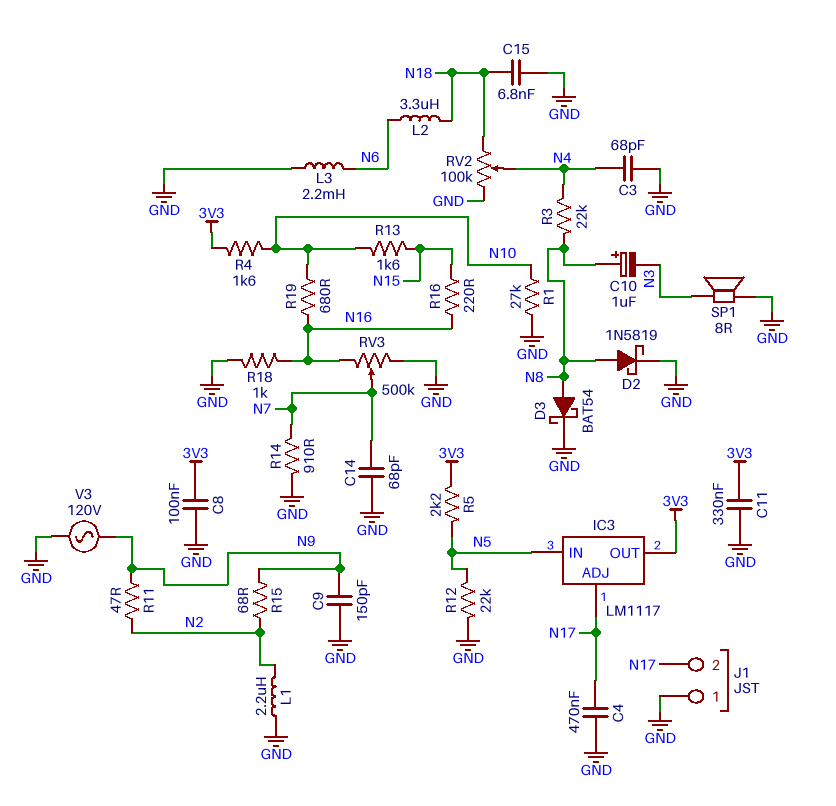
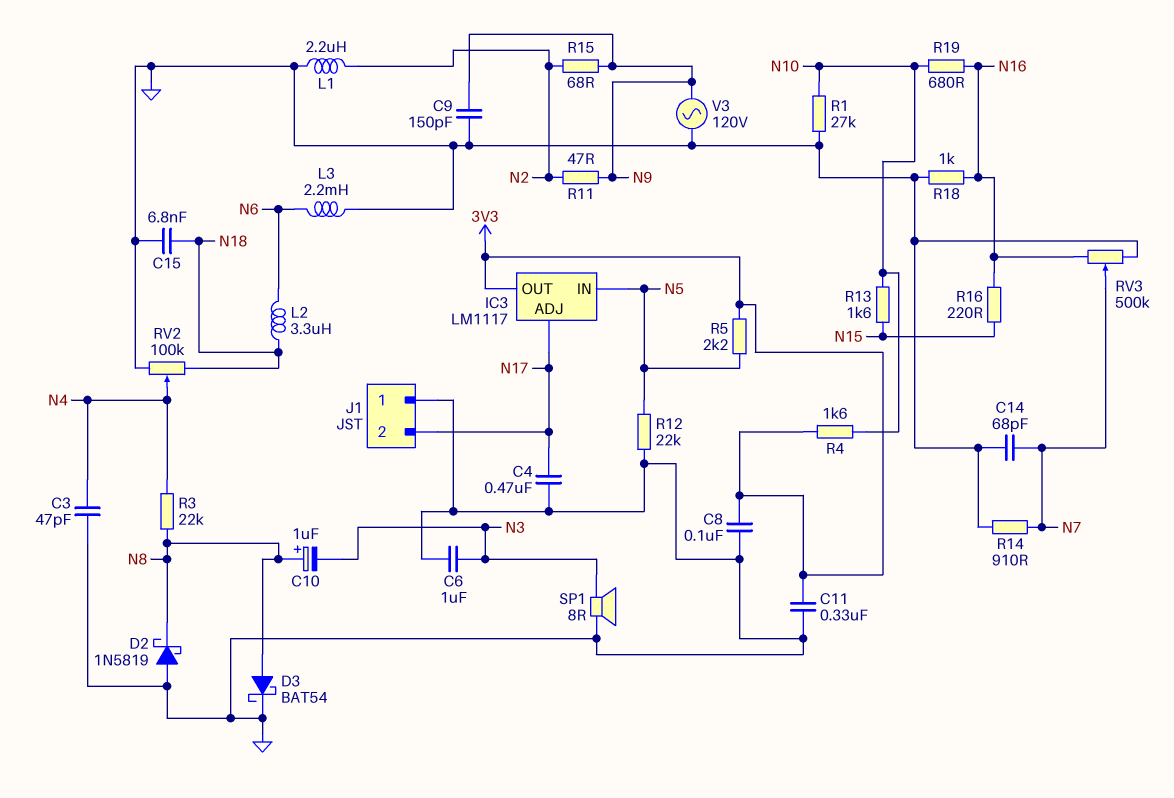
C3: 68pF (GND, N4) -> 47pF (GND, N4)
C6: none -> 1uF (GND, N3)
D2: schottky 1N5819 (A N8, K GND) -> schottky 1N5819 (A GND, K N8)

